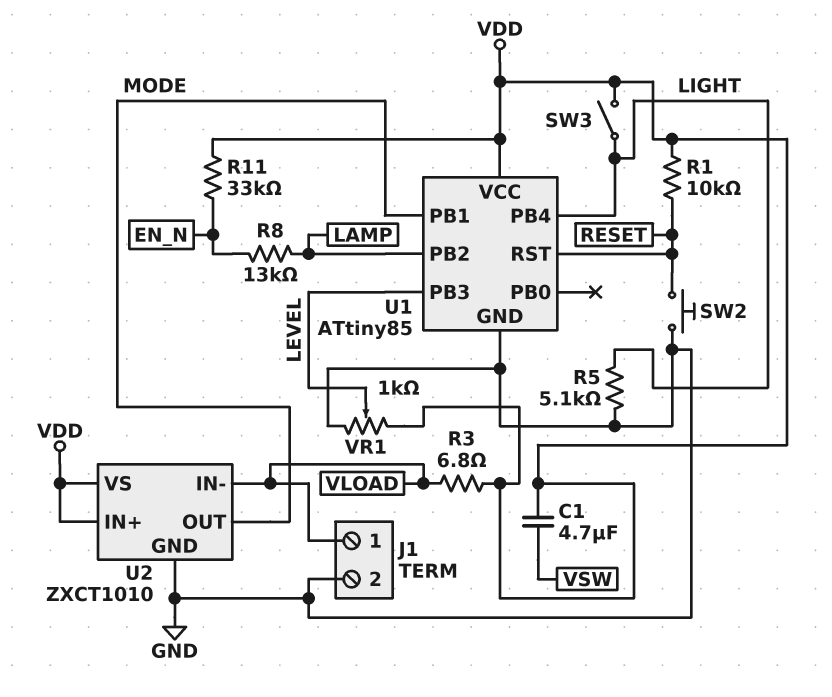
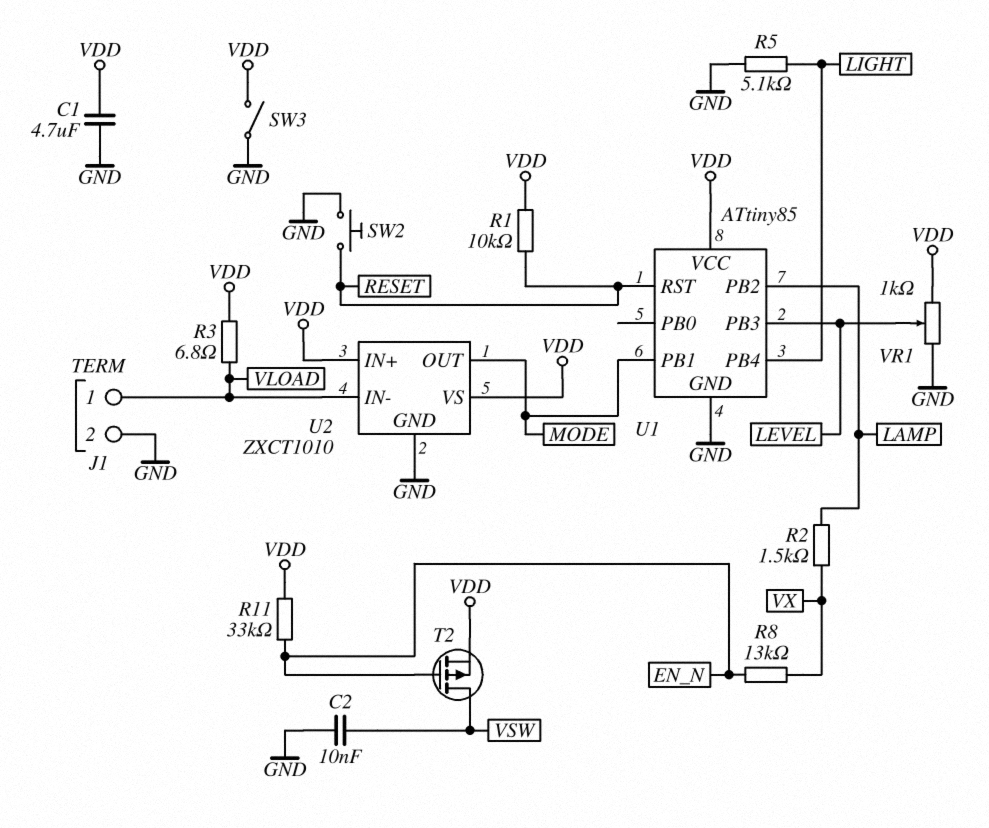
C1: 4.7uF (VDD, VSW) -> 4.7uF (GND, VDD)
C2: none -> 10nF (GND, VSW)
R2: none -> 1.5k (LAMP, VX)
R8: 13k (EN_N, LAMP) -> 13k (EN_N, VX)
SW3: switch (LIGHT, VDD) -> switch (GND, VDD)
T2: none -> PMOS (G EN_N, D VSW, S VDD)

